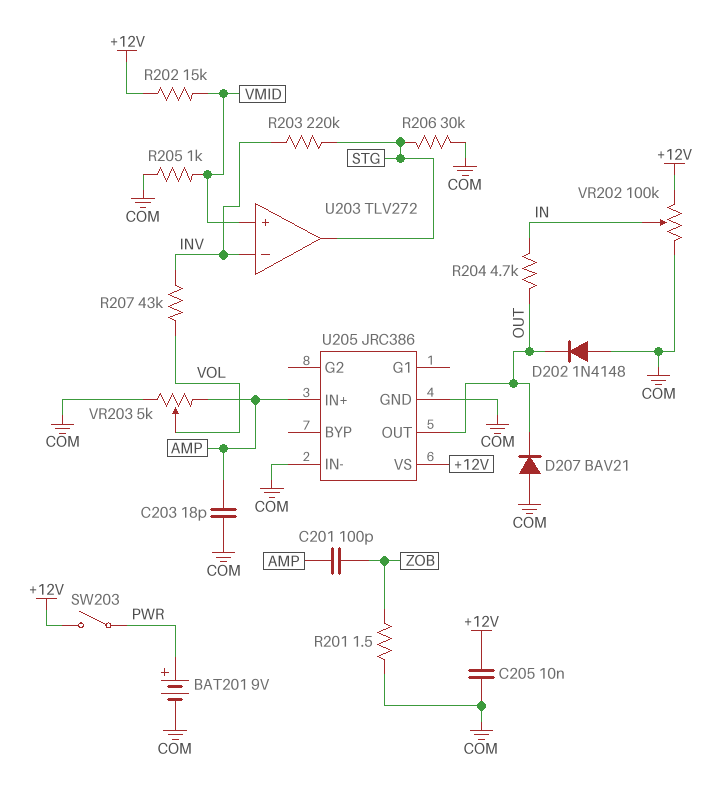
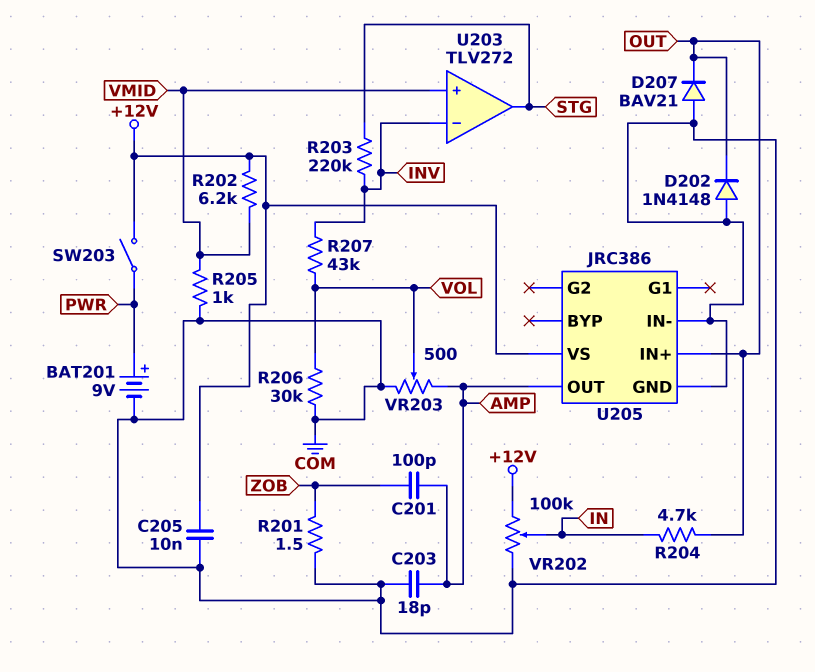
R202: 15k (+12V, VMID) -> 6.2k (+12V, VMID)
R206: 30k (COM, STG) -> 30k (COM, VOL)
U205 pin IN+: AMP -> OUT
U205 pin OUT: OUT -> AMP
VR203: 5k (AMP, COM, wiper VOL) -> 500 (AMP, COM, wiper VOL)

